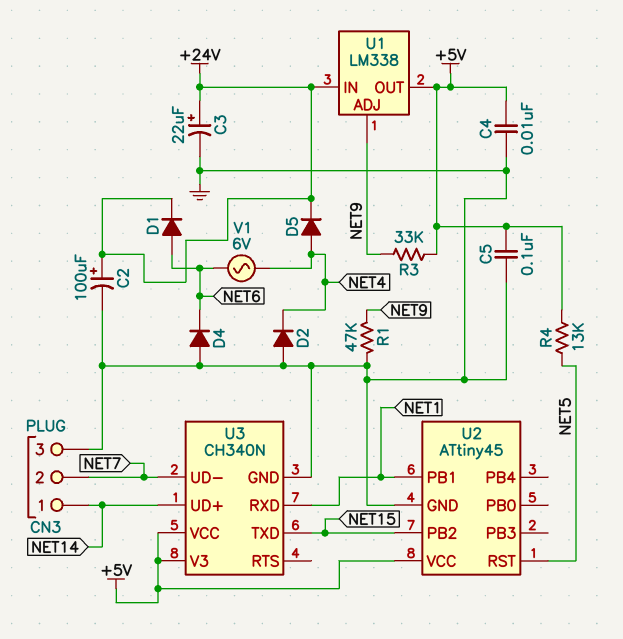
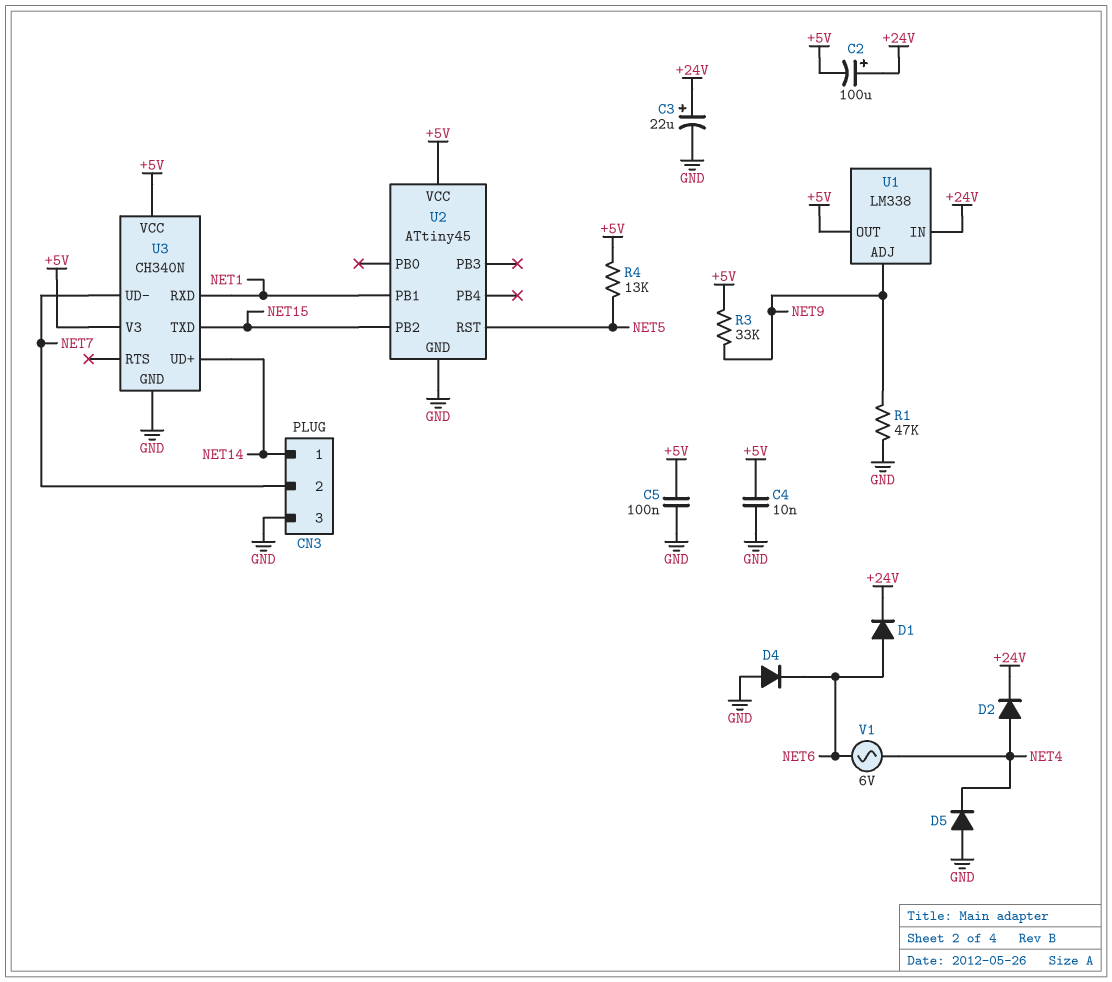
C2: 100uF (plus +24V, minus GND) -> 100uF (plus +24V, minus +5V)
D2: diode (A GND, K NET4) -> diode (A NET4, K +24V)
D5: diode (A NET4, K +24V) -> diode (A GND, K NET4)

